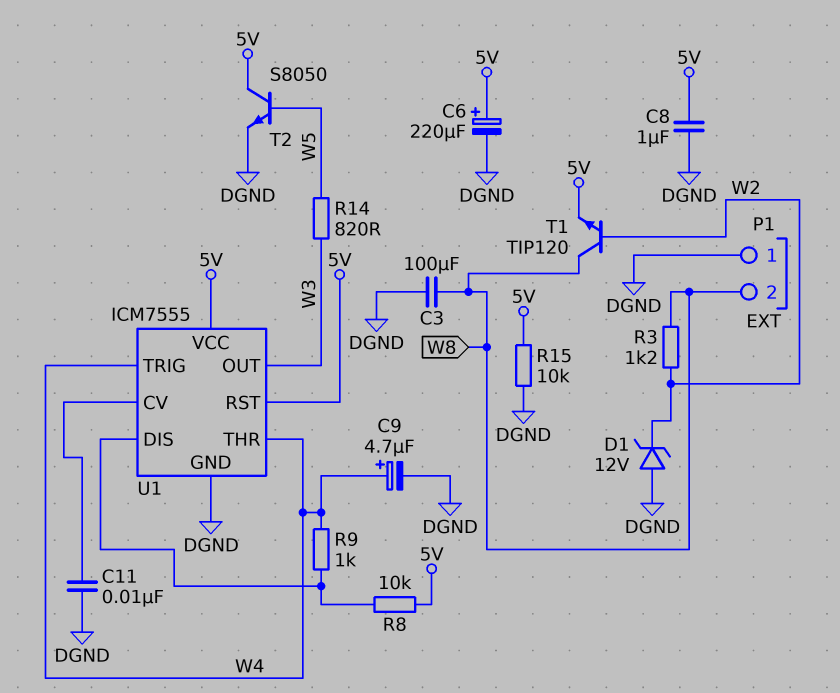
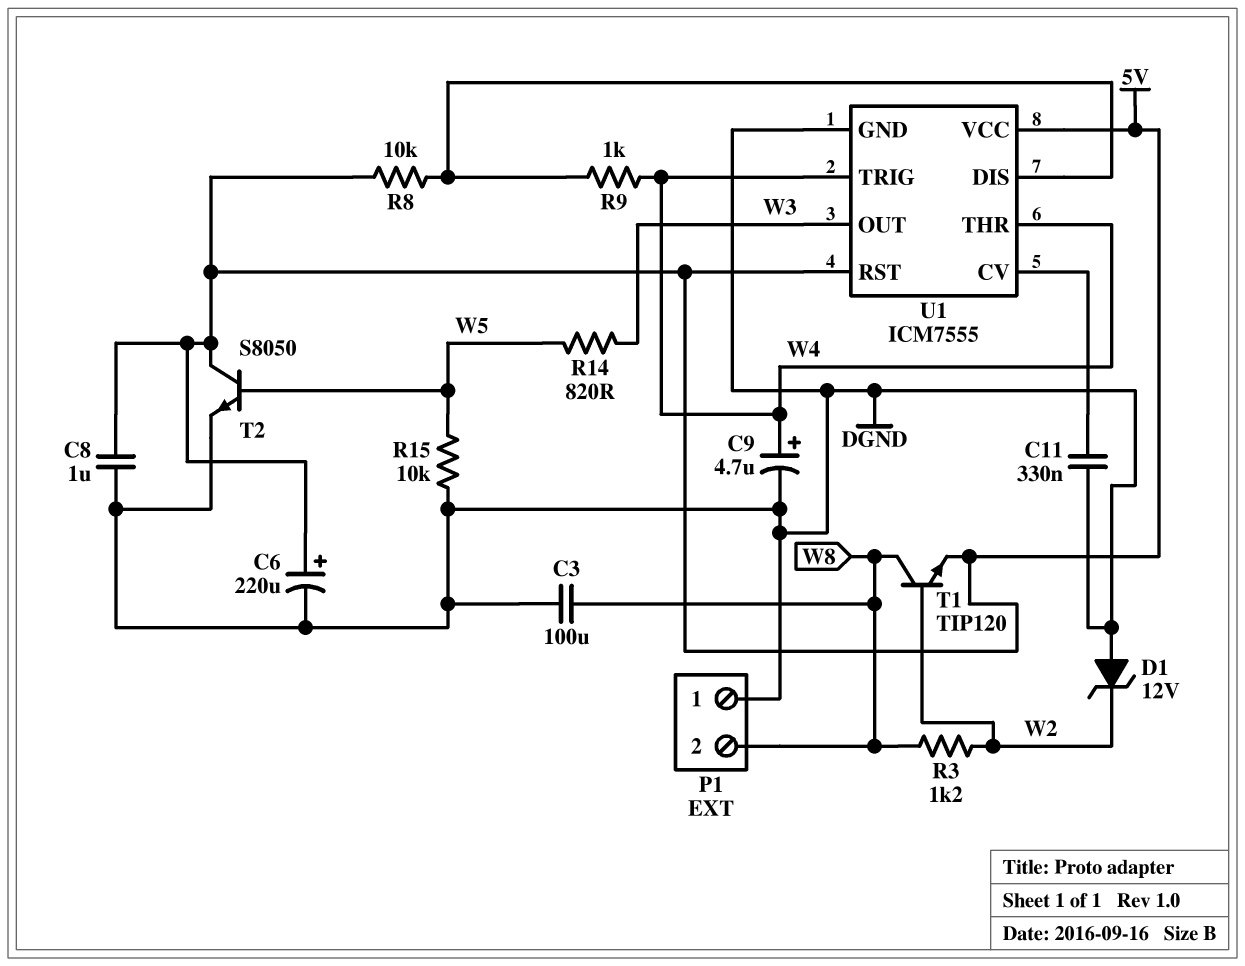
C11: 10nF (DGND, U1/CV) -> 330nF (DGND, U1/CV)
R15: 10k (5V, DGND) -> 10k (DGND, W5)

